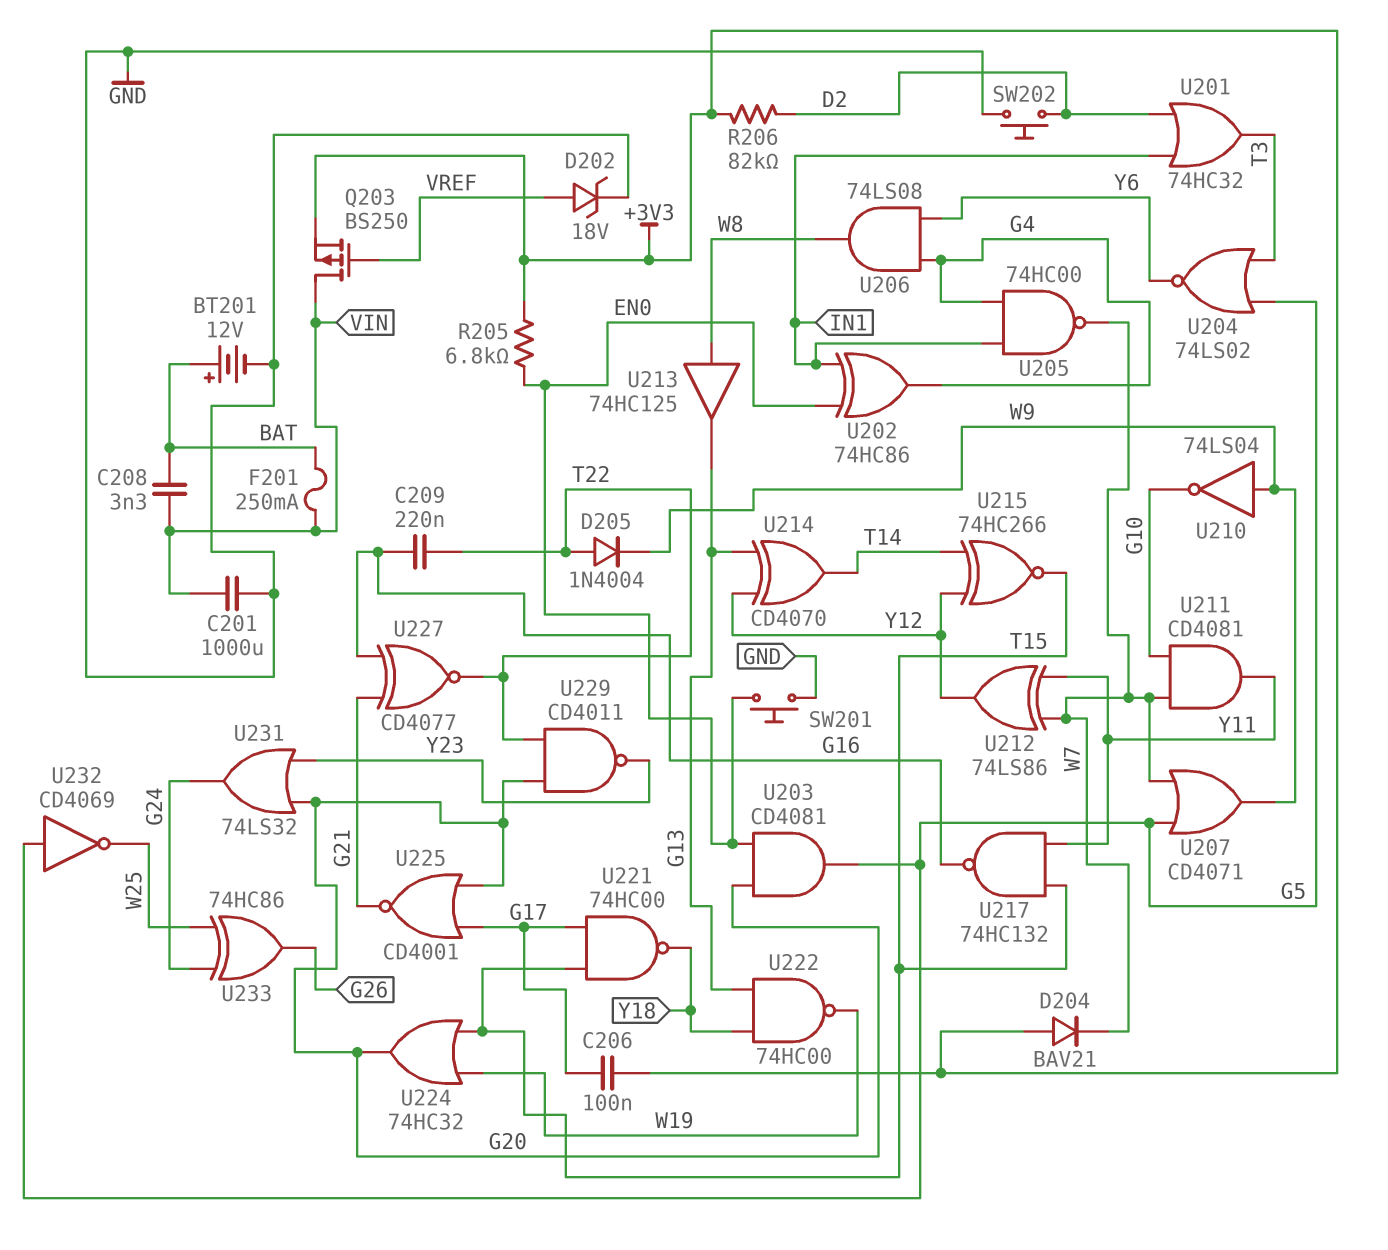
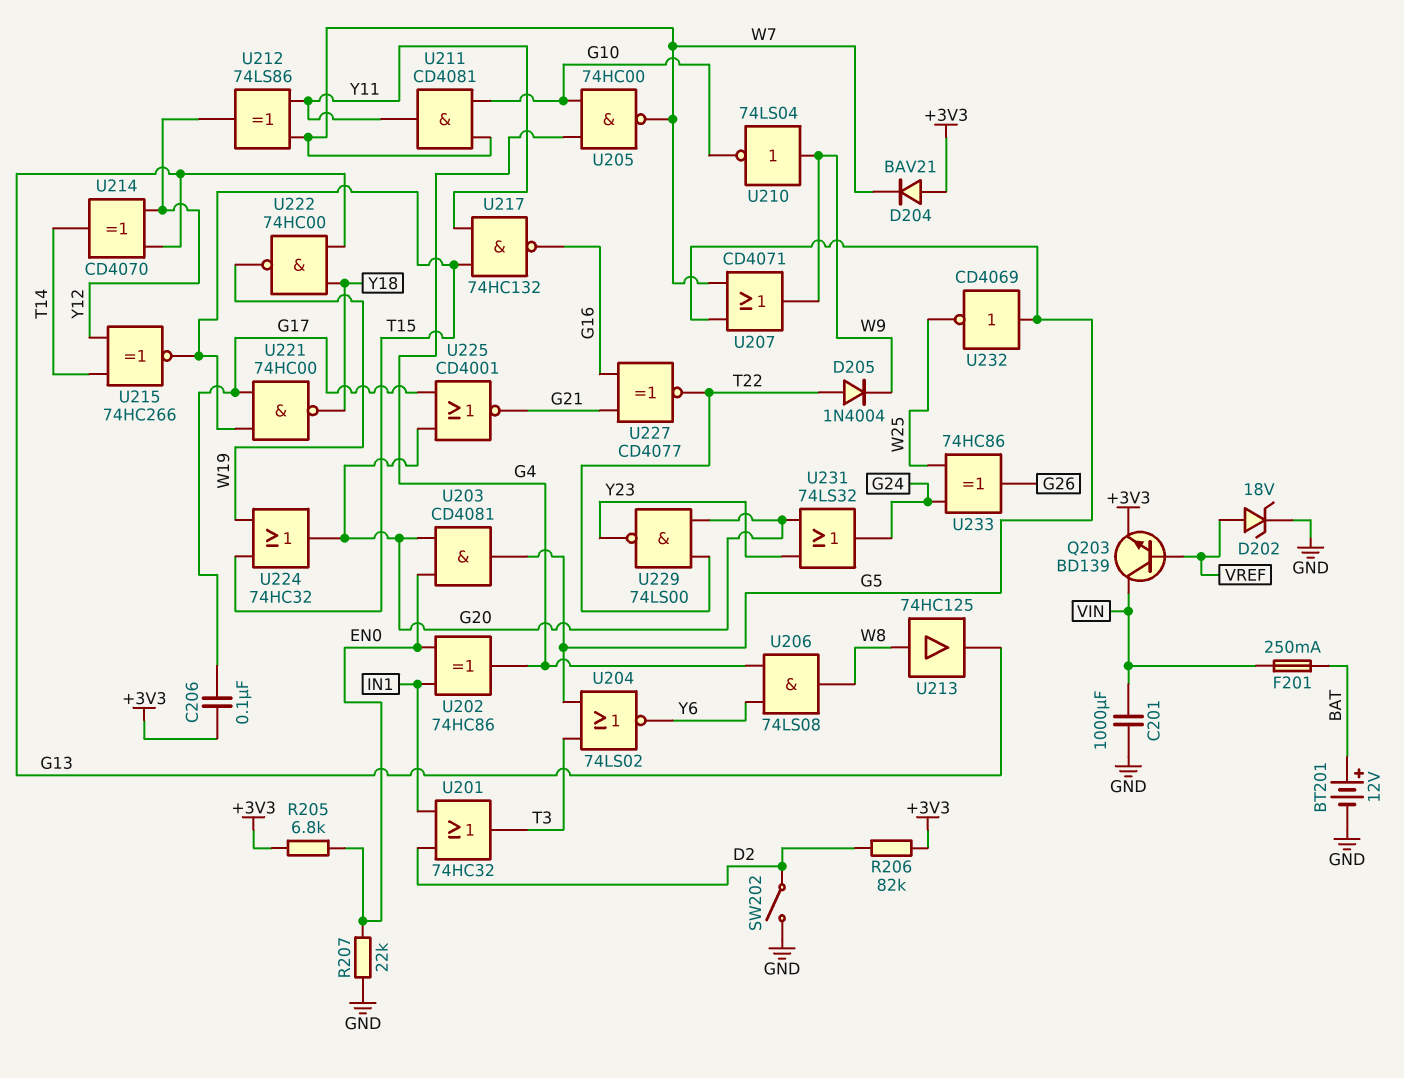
C208: 3.3nF (BAT, VIN) -> none
C209: 220nF (G16, T22) -> none
Q203: PMOS BS250 (G VREF, D VIN, S +3V3) -> NPN BD139 (B VREF, C VIN, E +3V3)
R207: none -> 22k (EN0, GND)
SW201: button (EN0, GND) -> none
SW202: button (D2, GND) -> switch (D2, GND)
U205: NAND 74HC00 (in G4, in IN1, out W7) -> NAND 74HC00 (in G4, in G10, out W7)
U229: NAND CD4011 (in G20, in T22, out Y23) -> NAND 74LS00 (in G20, in T22, out Y23)

